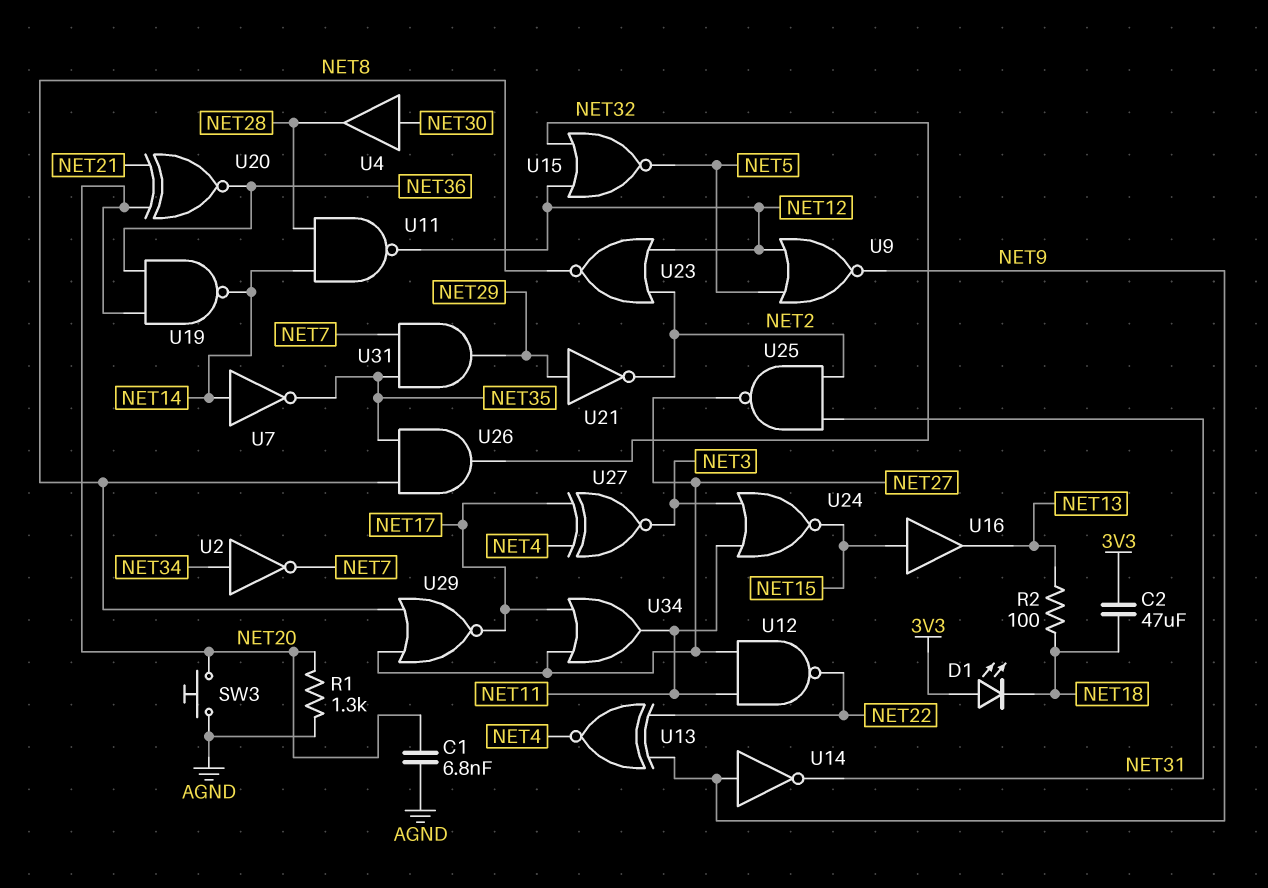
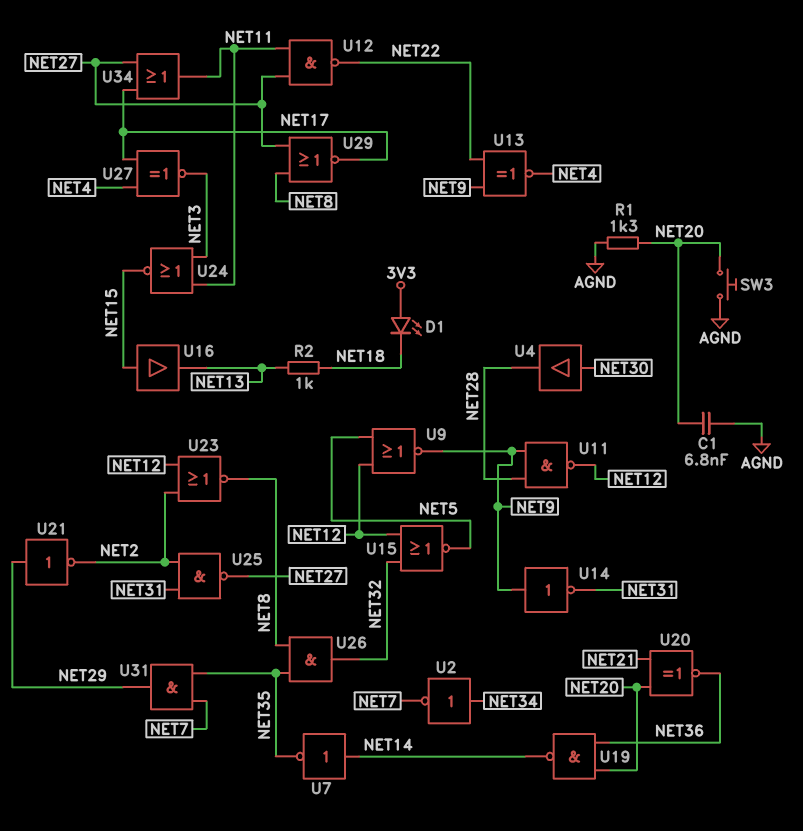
C2: 47uF (3V3, NET18) -> none
R2: 100 (NET13, NET18) -> 1k (NET13, NET18)
U11: NAND (in NET14, in NET28, out NET12) -> NAND (in NET9, in NET28, out NET12)

